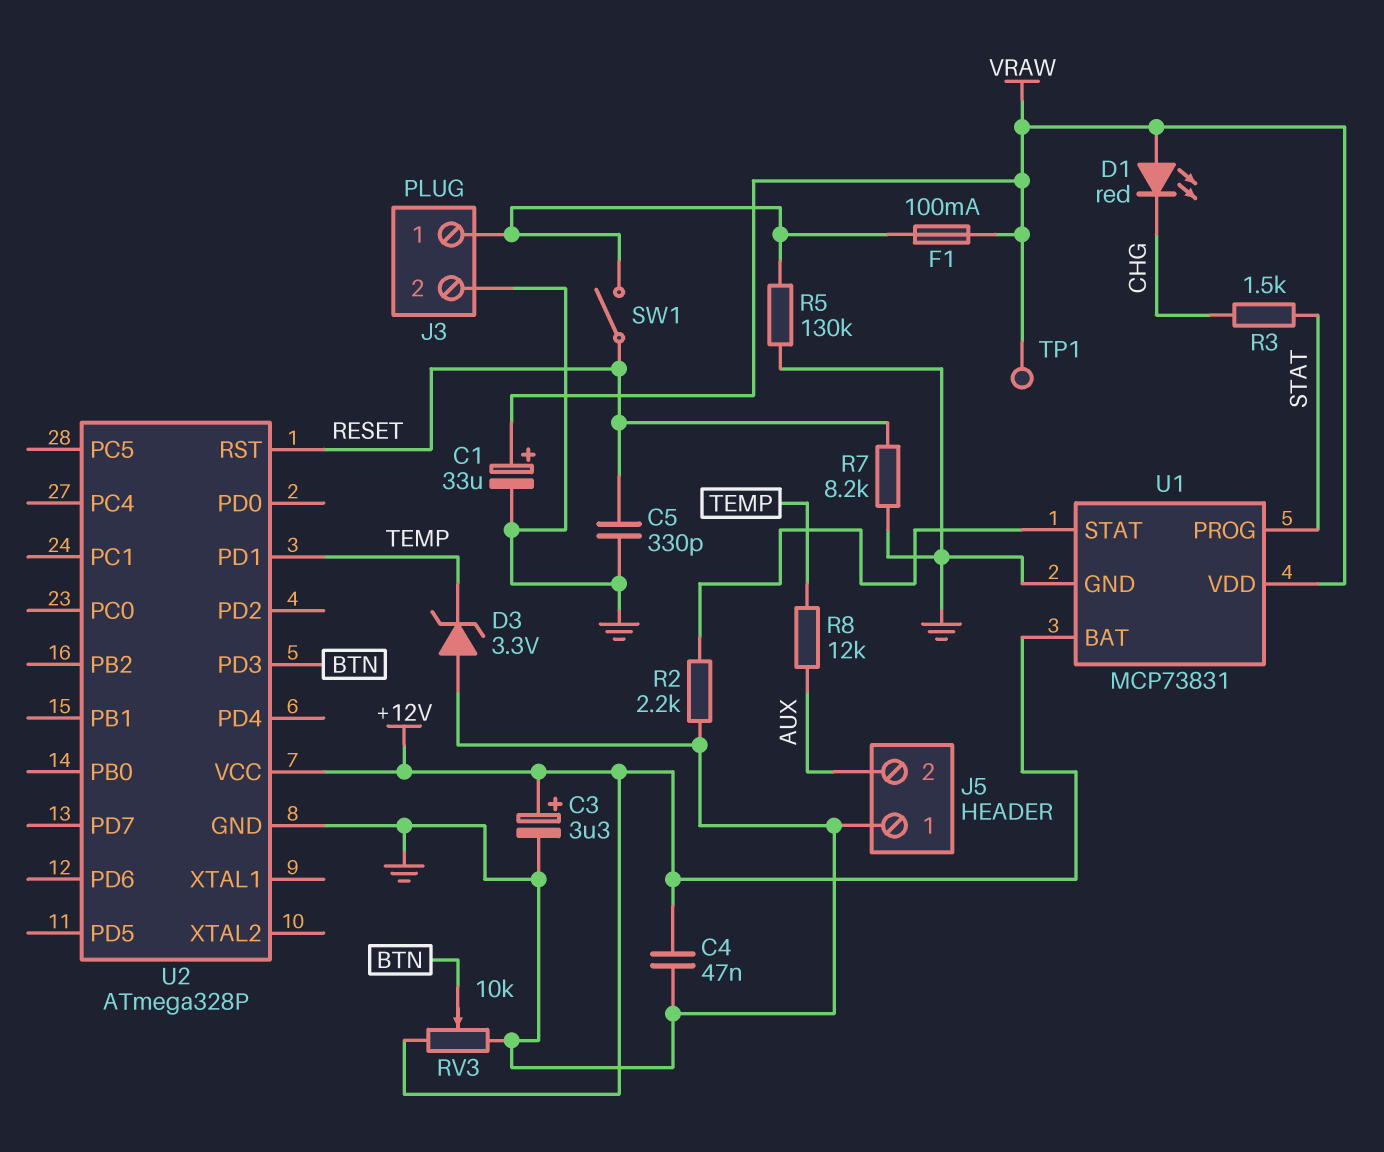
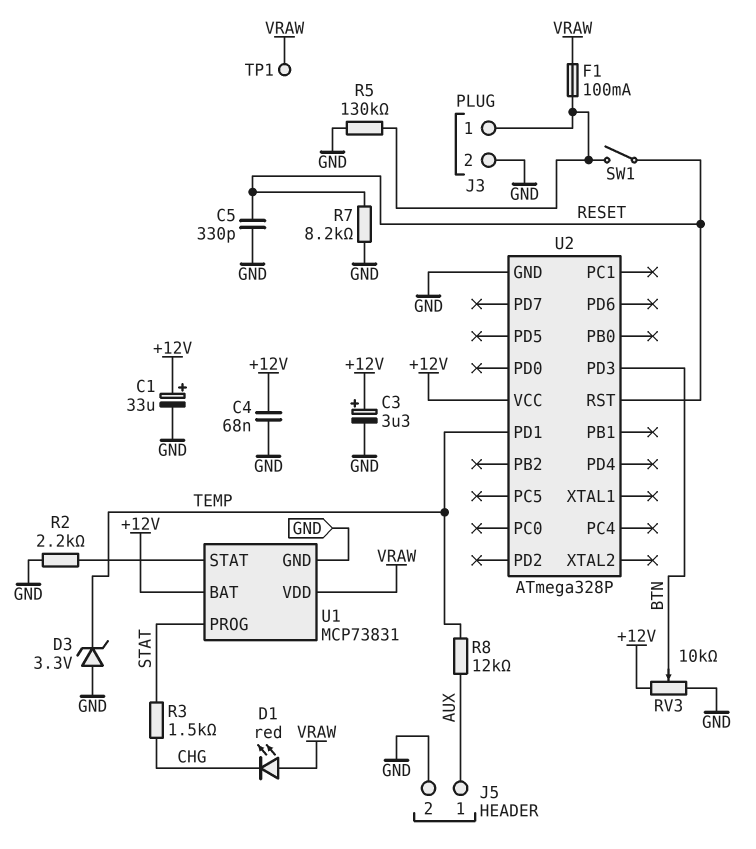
C1: 33uF (plus VRAW, minus GND) -> 33uF (plus +12V, minus GND)
C4: 47nF (+12V, GND) -> 68nF (+12V, GND)
J5 pin 1: GND -> AUX
J5 pin 2: AUX -> GND

